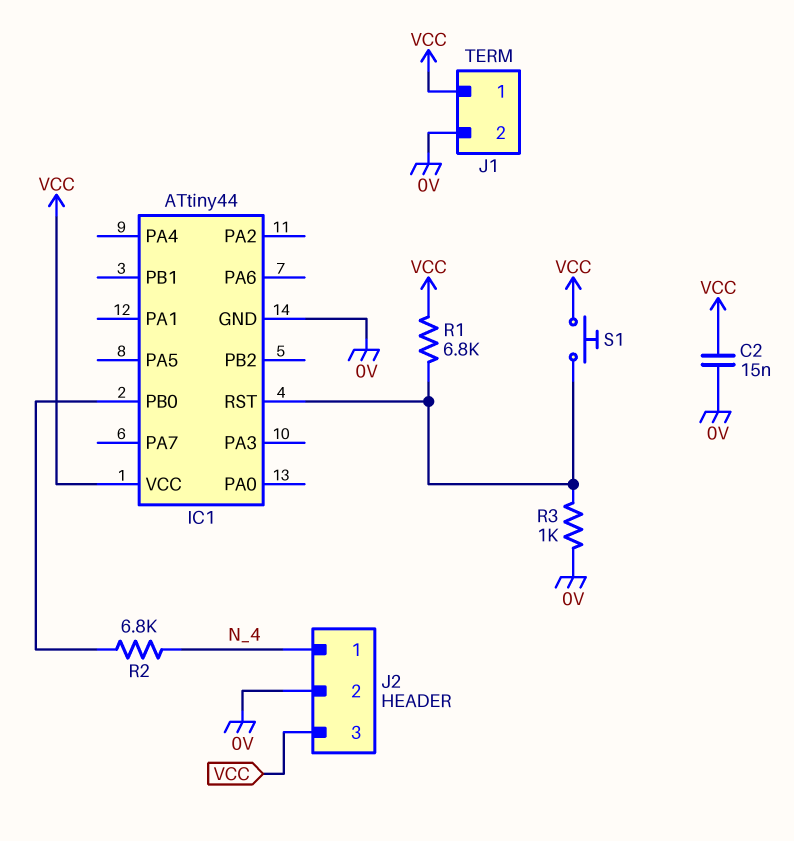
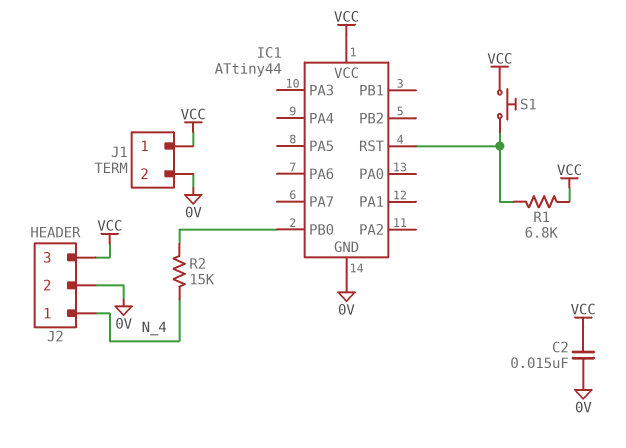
R2: 6.8k (IC1/PB0, N_4) -> 15k (IC1/PB0, N_4)
R3: 1k (0V, IC1/RST) -> none

